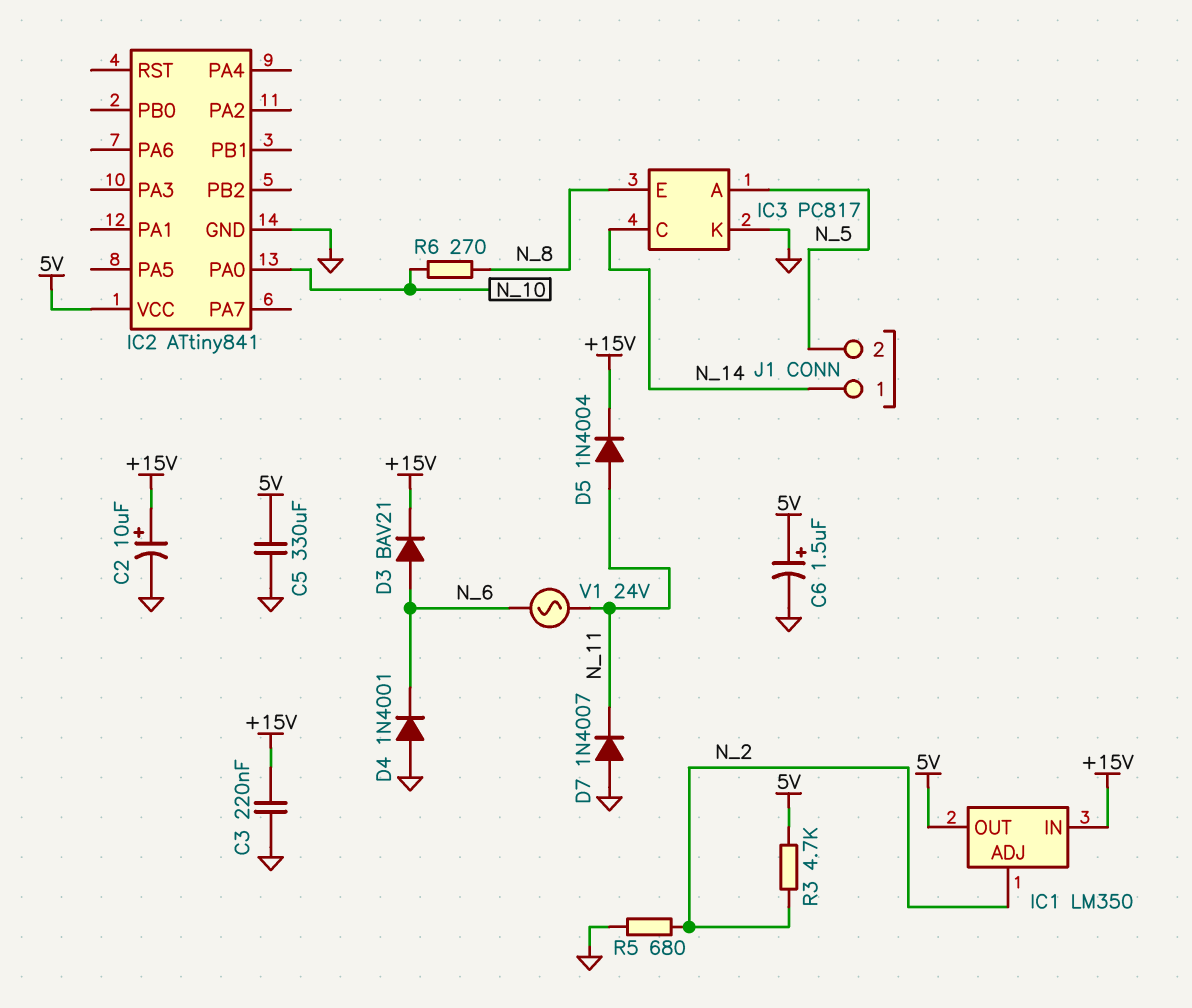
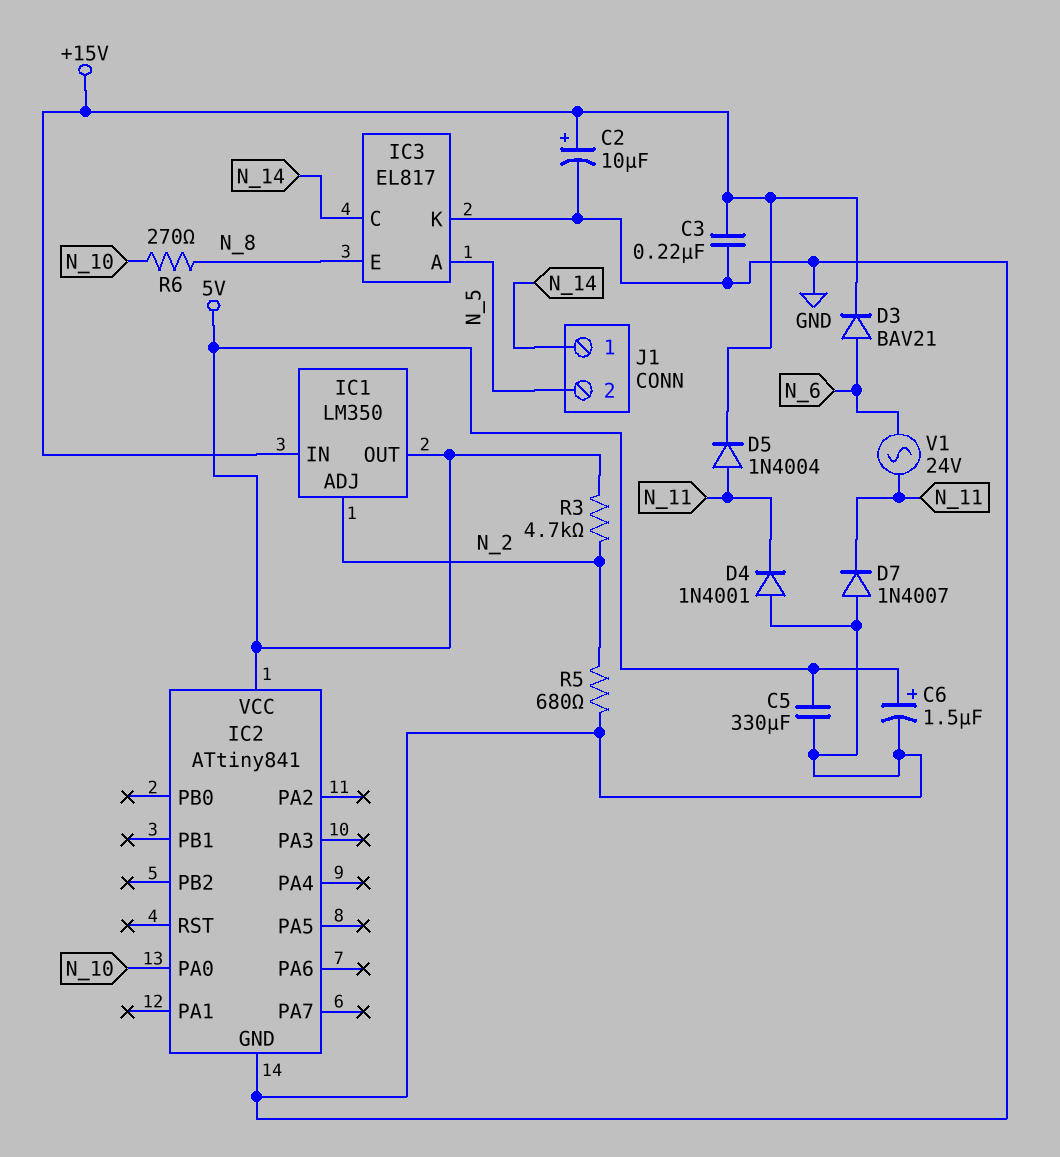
D4: diode 1N4001 (A GND, K N_6) -> diode 1N4001 (A GND, K N_11)
IC3: PC817 -> EL817

